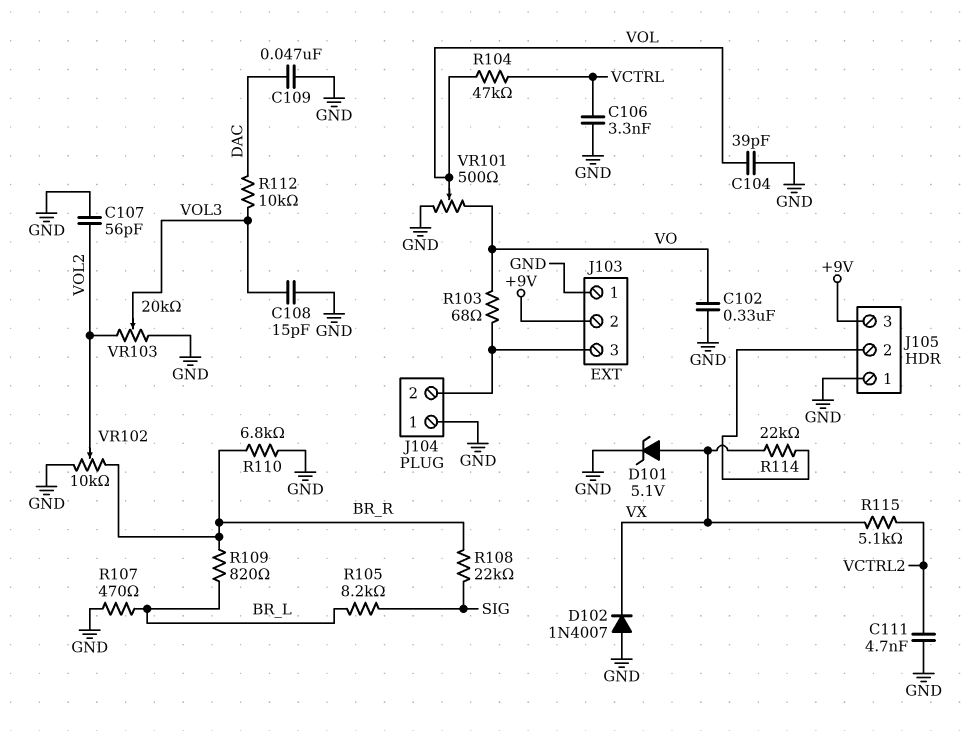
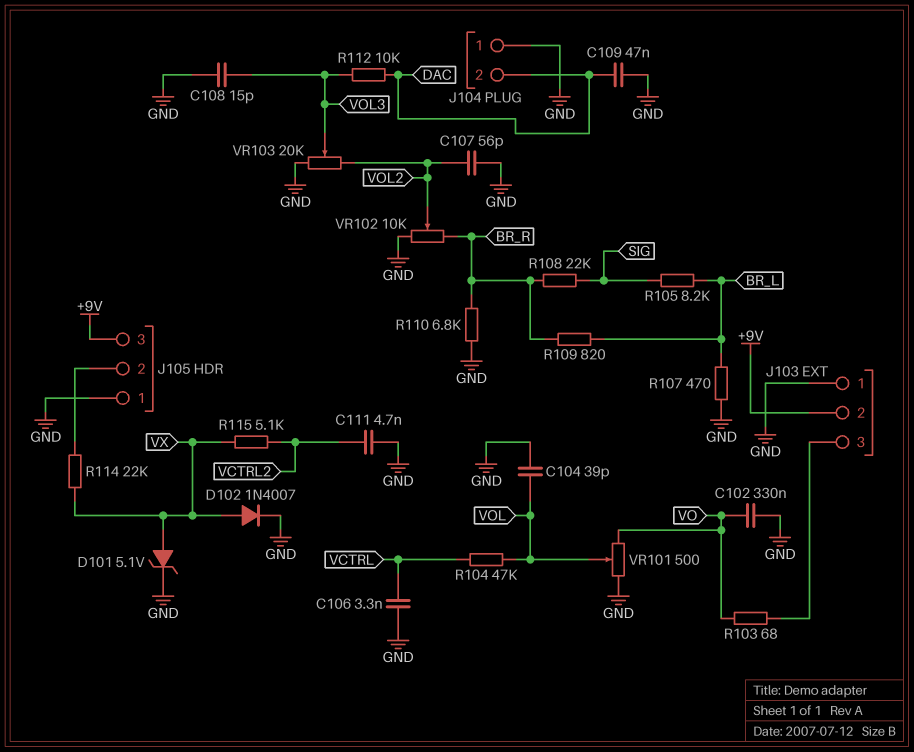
D102: diode 1N4007 (A GND, K VX) -> diode 1N4007 (A VX, K GND)
J104 pin 2: J103/3 -> DAC

